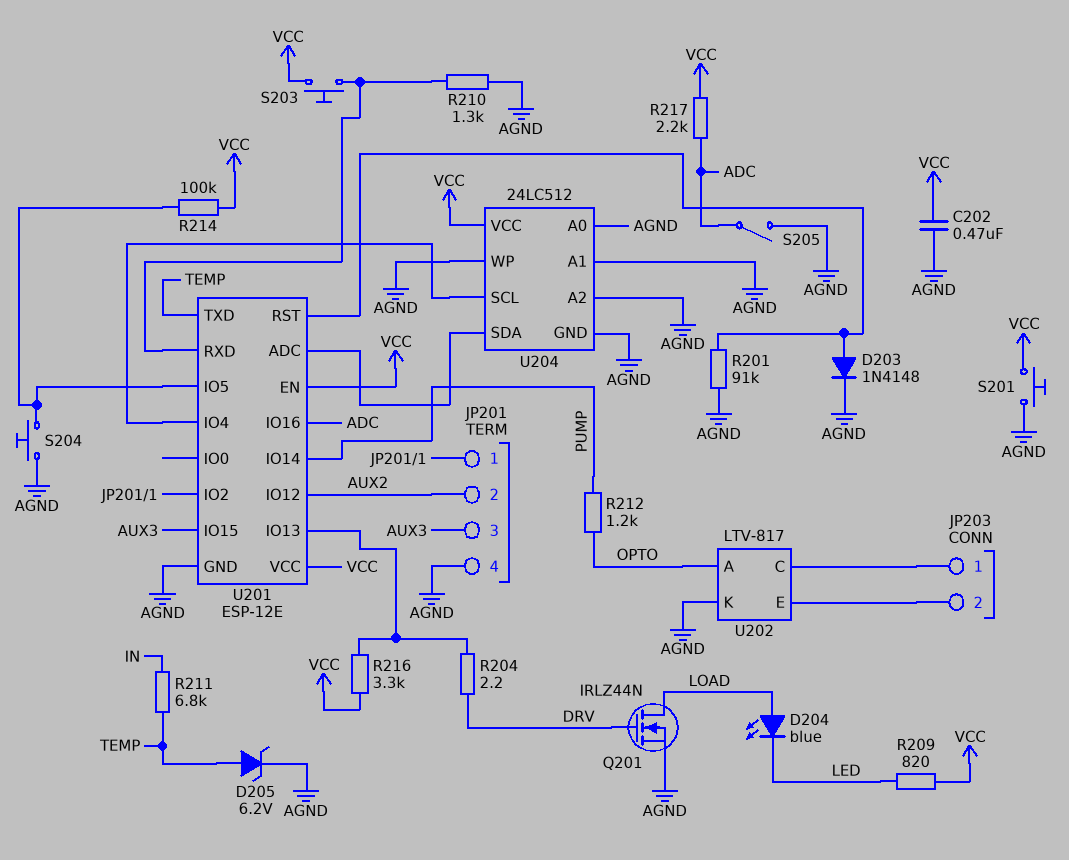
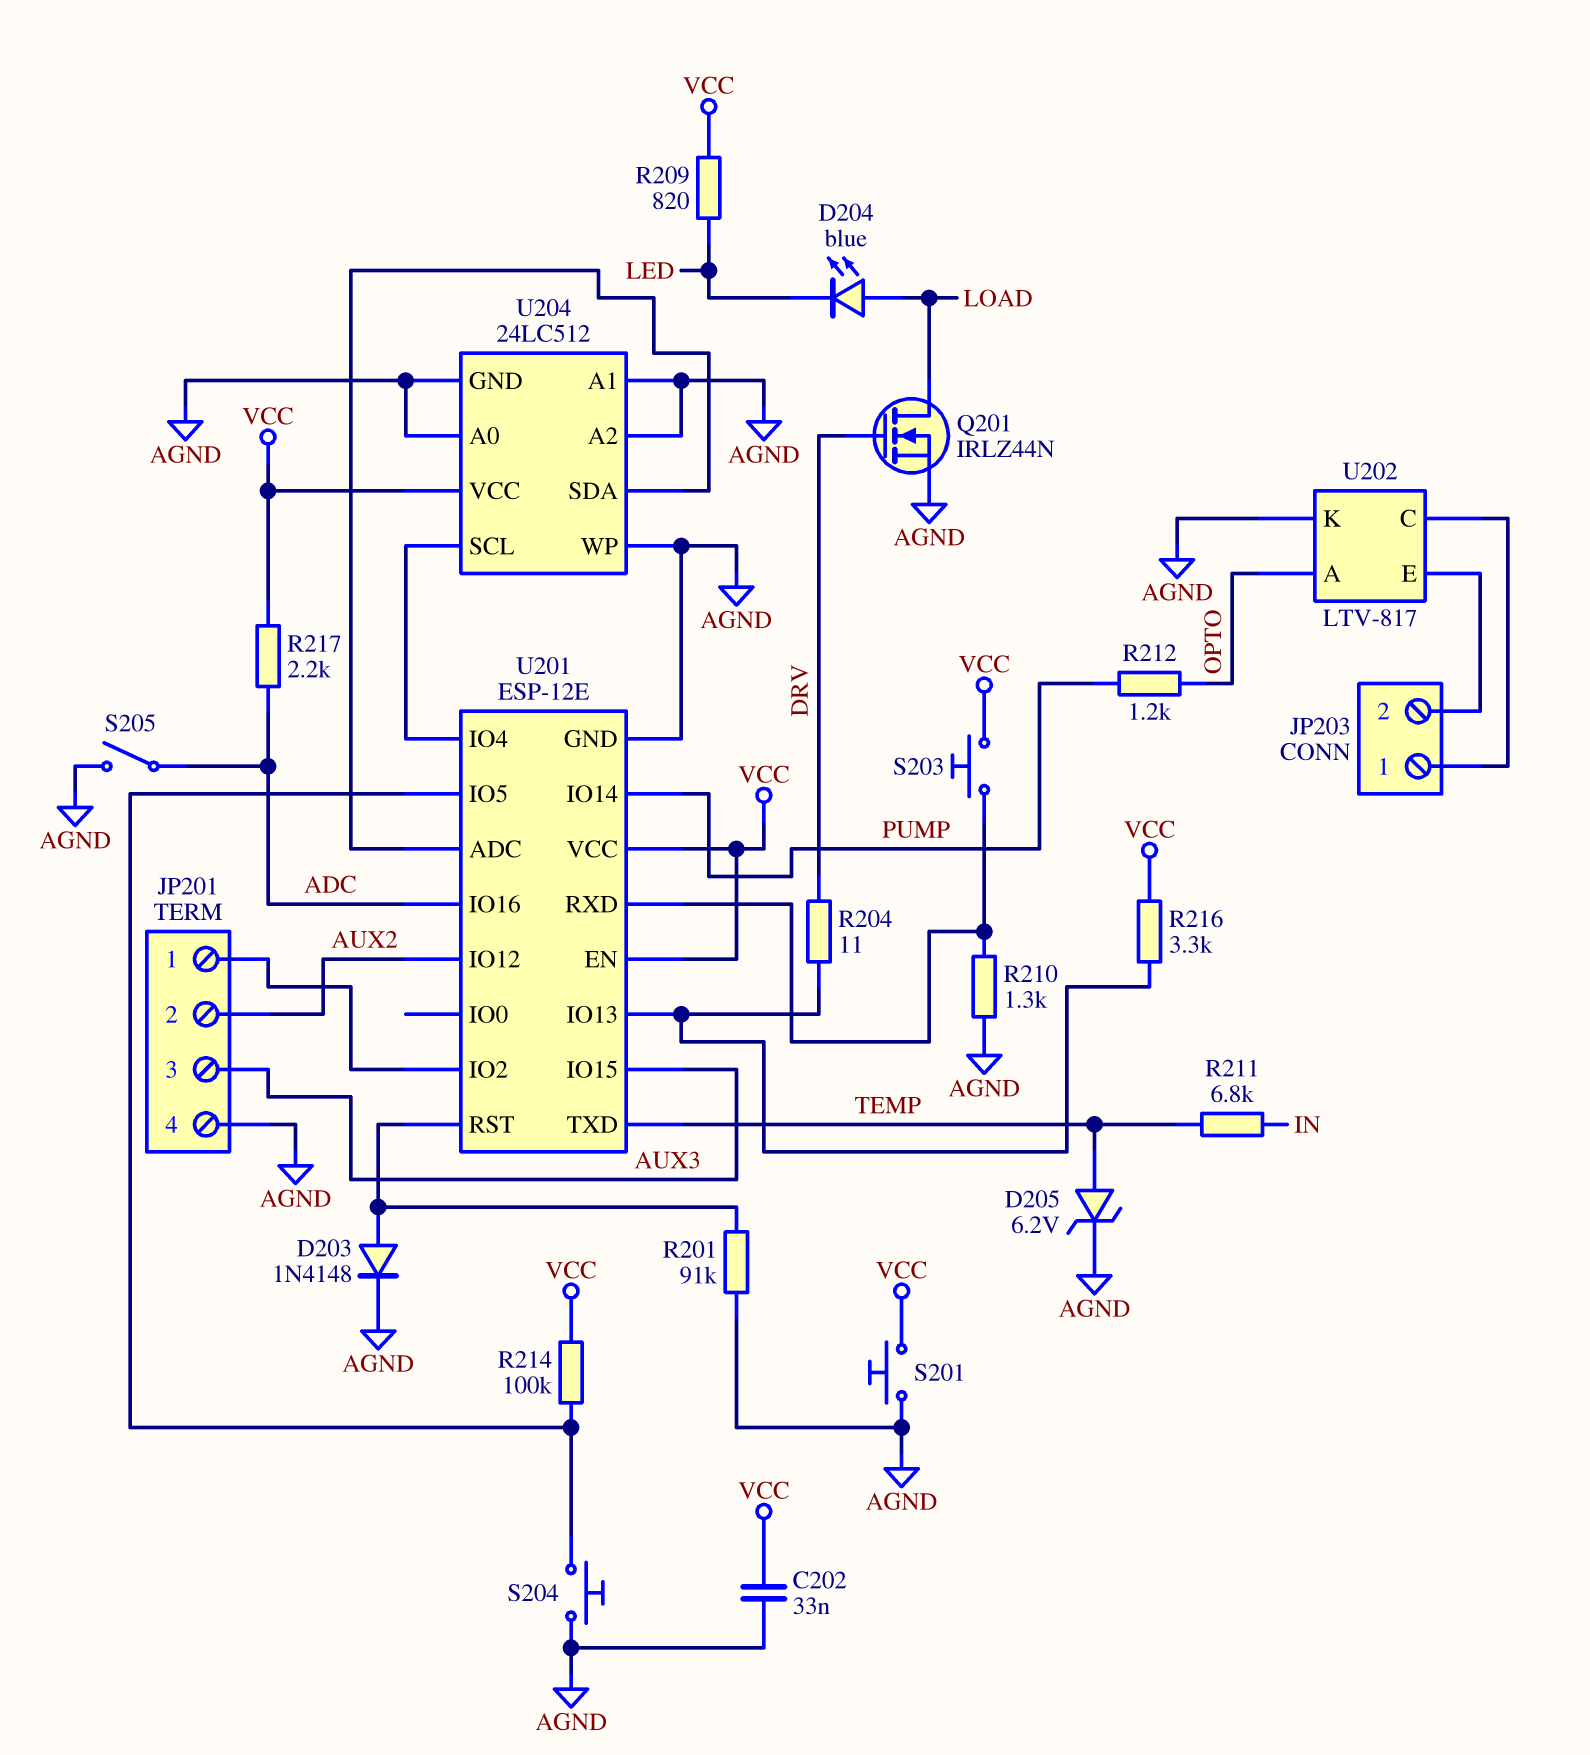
C202: 470nF (AGND, VCC) -> 33nF (AGND, VCC)
R204: 2.2 (DRV, U201/IO13) -> 11 (DRV, U201/IO13)

